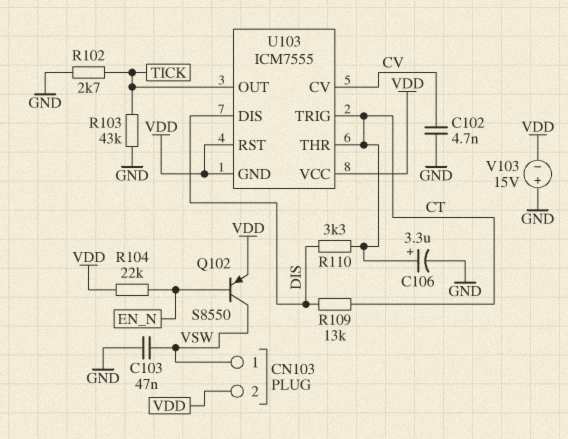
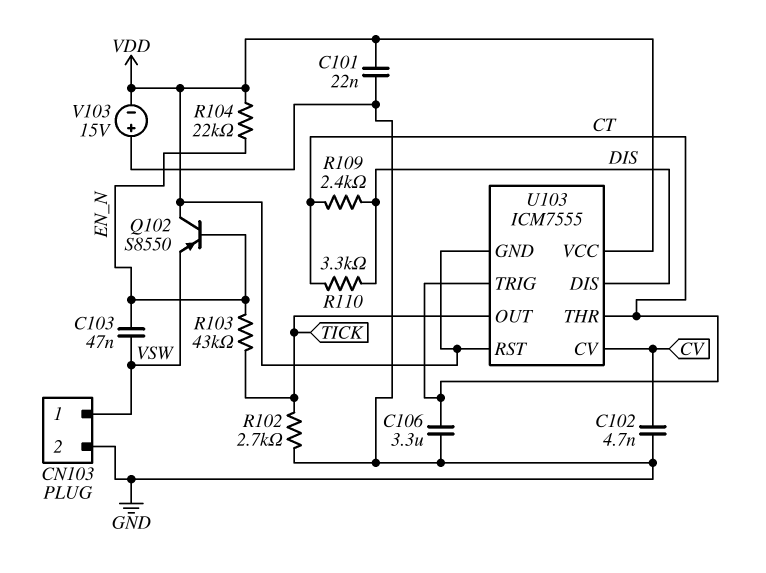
C101: none -> 22nF (GND, VDD)
C103: 47nF (GND, VSW) -> 47nF (EN_N, VSW)
C106: 3.3uF (plus CT, minus GND) -> 3.3uF (CT, GND)
CN103 pin 2: VDD -> GND
Q102: PNP S8550 (B EN_N, C VSW, E VDD) -> PNP S8550 (B EN_N, C VDD, E VSW)
R103: 43k (GND, TICK) -> 43k (EN_N, TICK)
R109: 13k (CT, DIS) -> 2.4k (CT, DIS)

